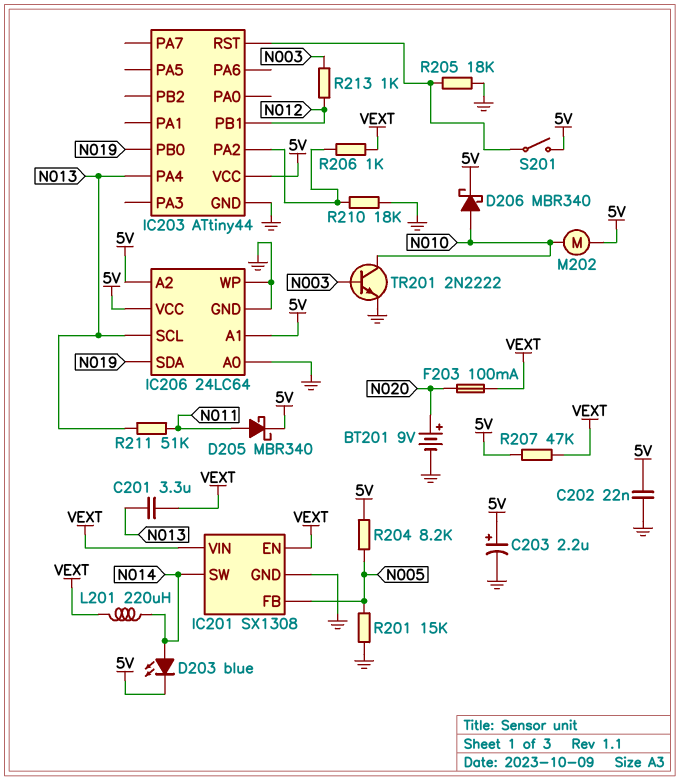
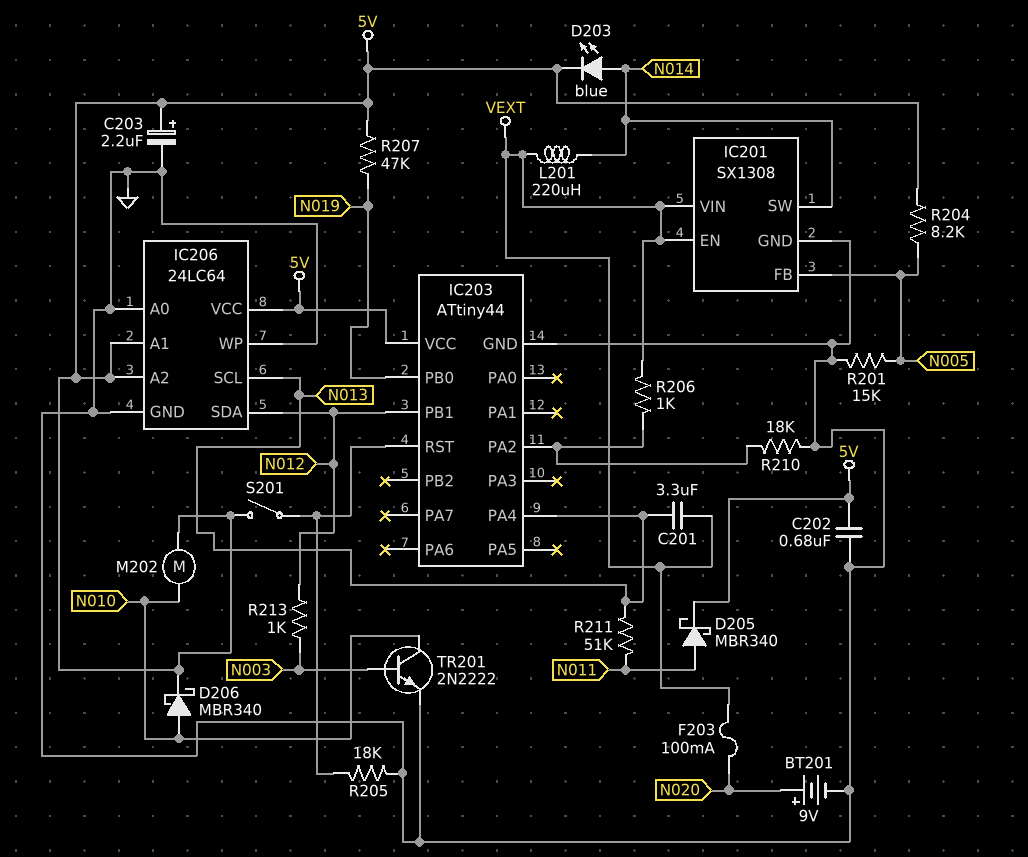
C202: 22nF (5V, GND) -> 680nF (5V, GND)
IC206 pin SDA: N019 -> N012
R207: 47k (5V, VEXT) -> 47k (5V, N019)

